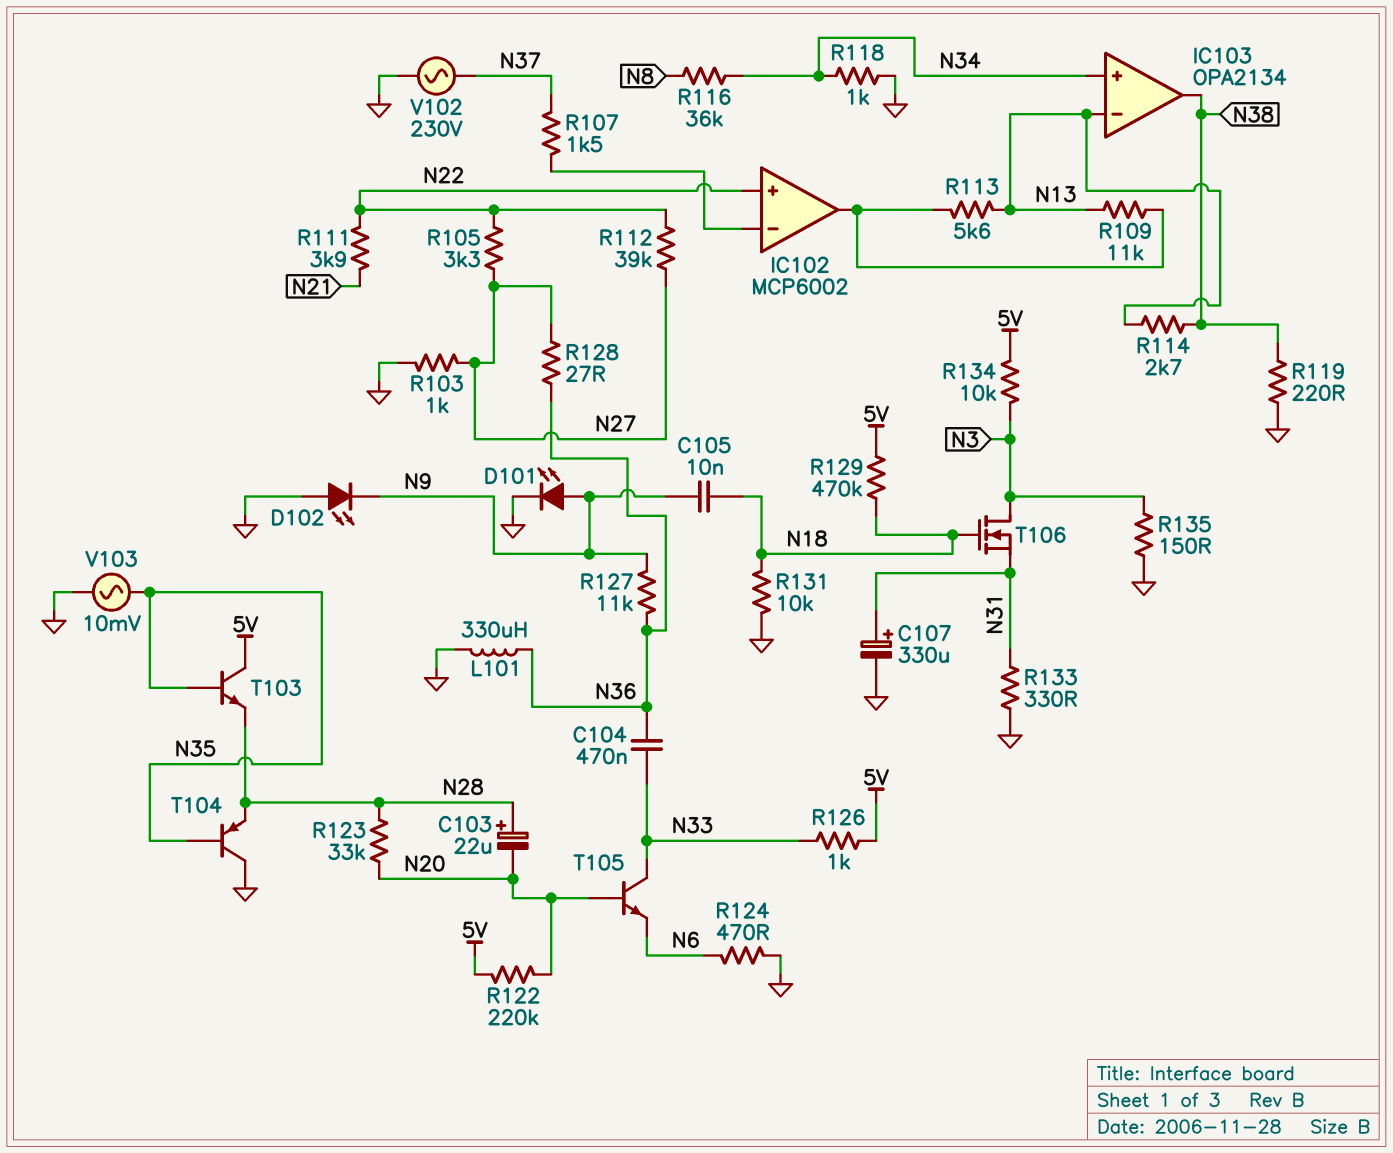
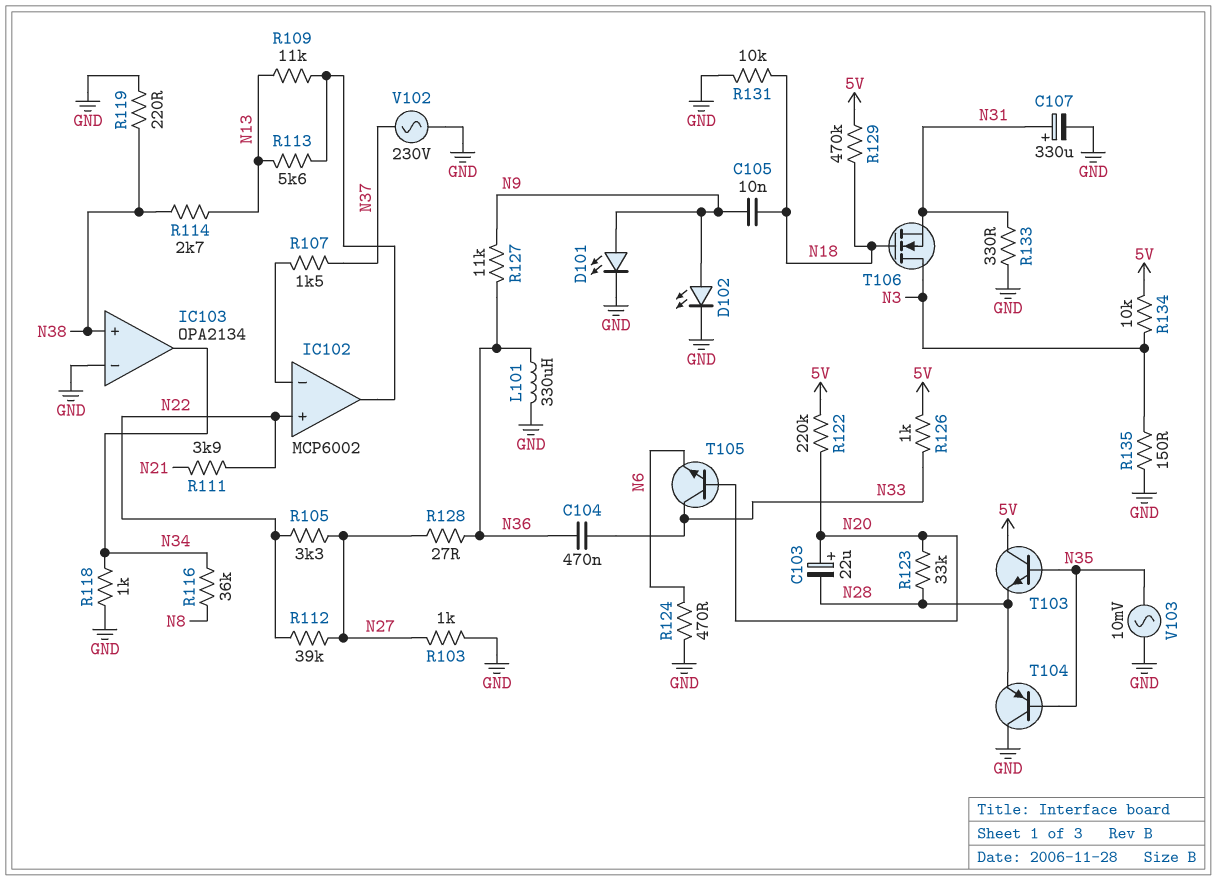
C103: 22uF (plus N28, minus N20) -> 22uF (plus N20, minus N28)
D102: LED (A GND, K N9) -> LED (A N9, K GND)
IC103 pin in+: N34 -> N38
IC103 pin in-: N13 -> GND
IC103 pin out: N38 -> N34

